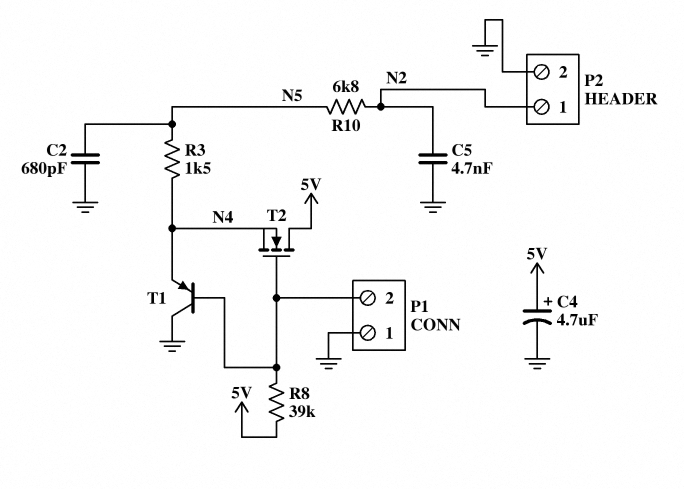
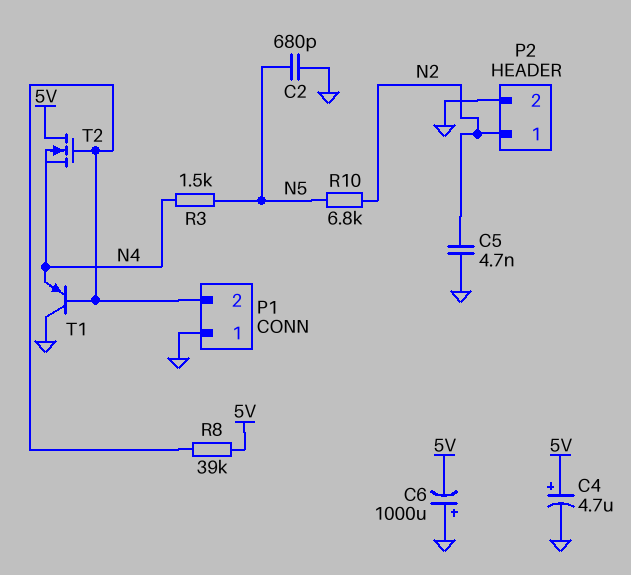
C6: none -> 1000uF (plus GND, minus 5V)

